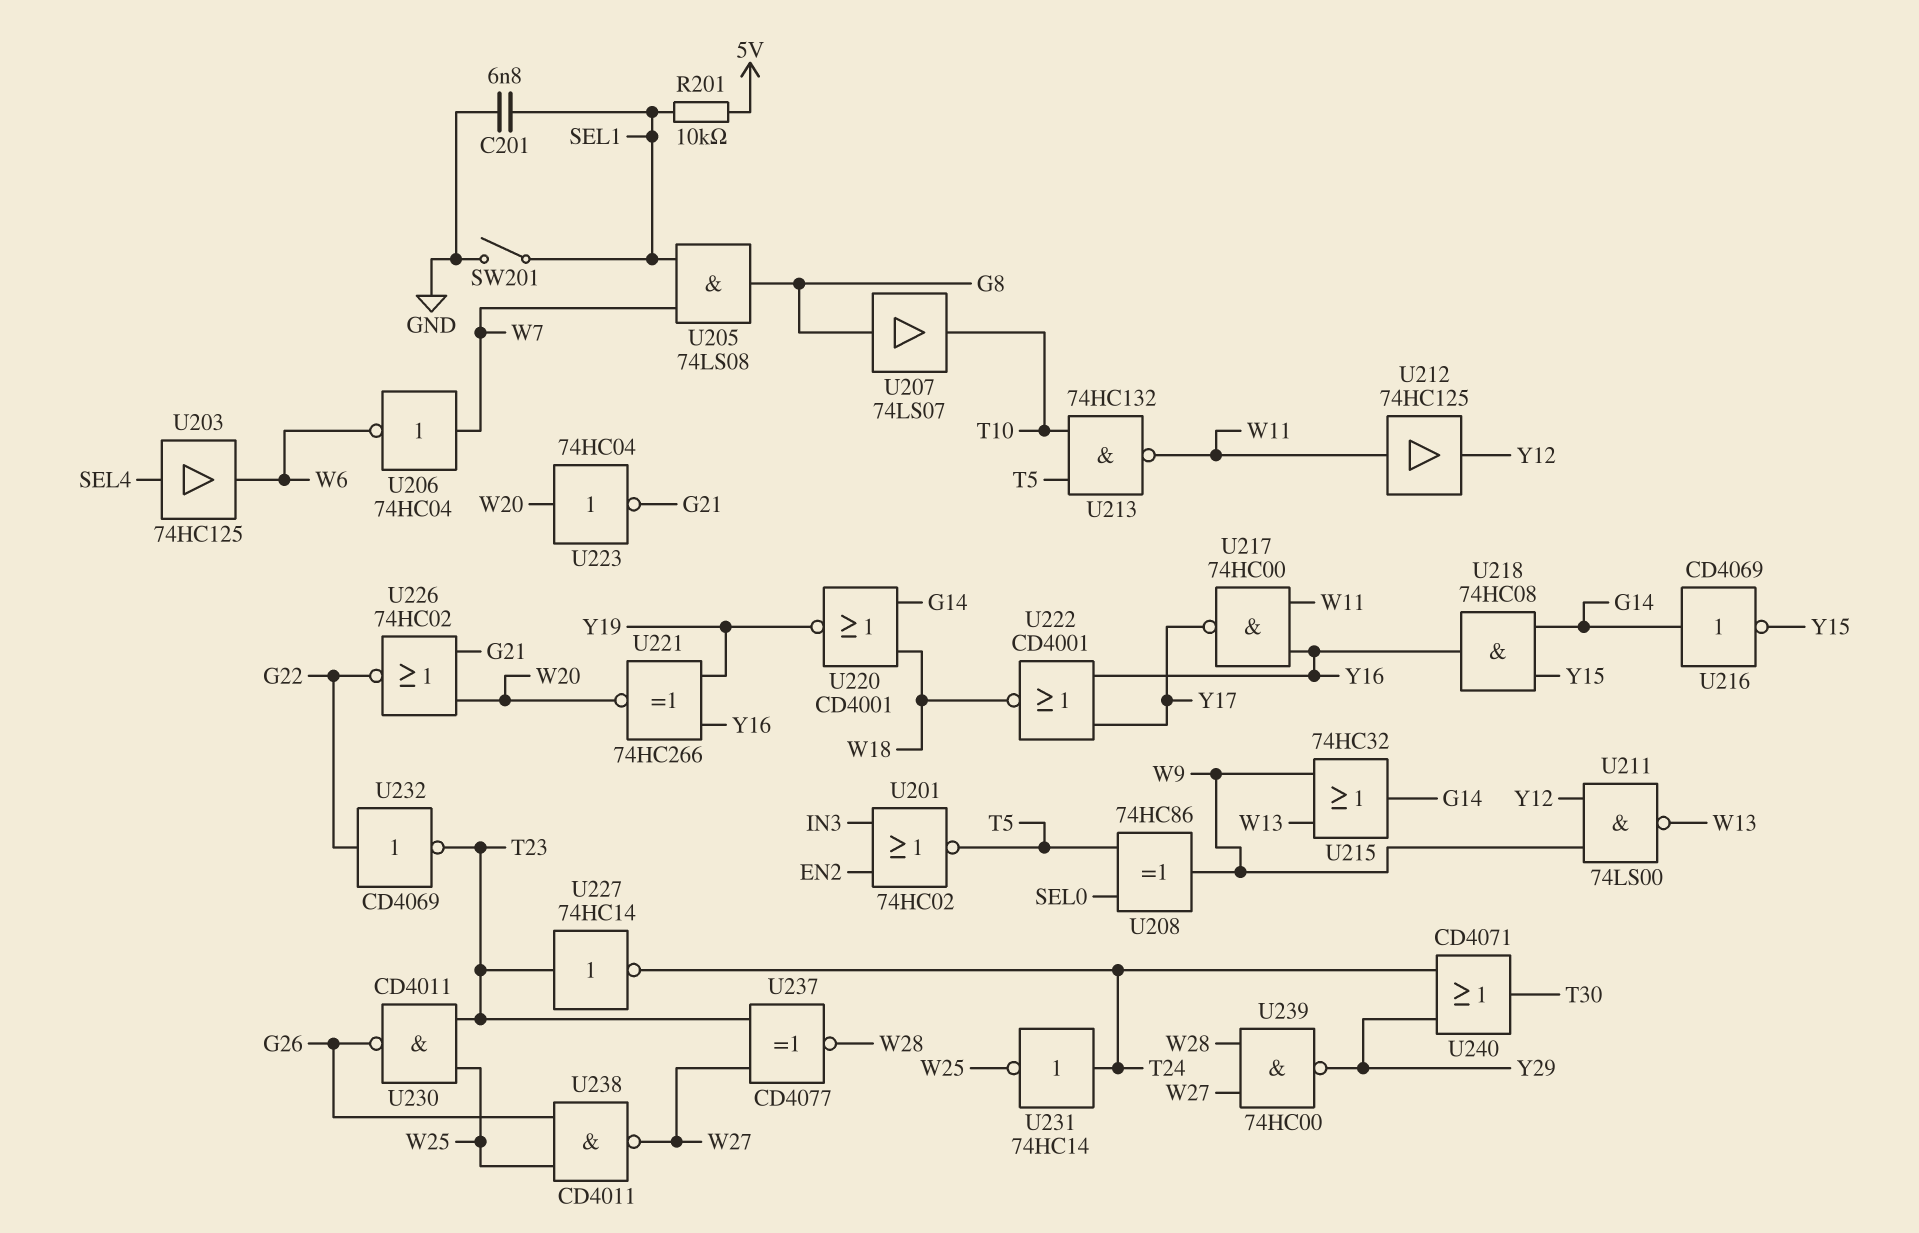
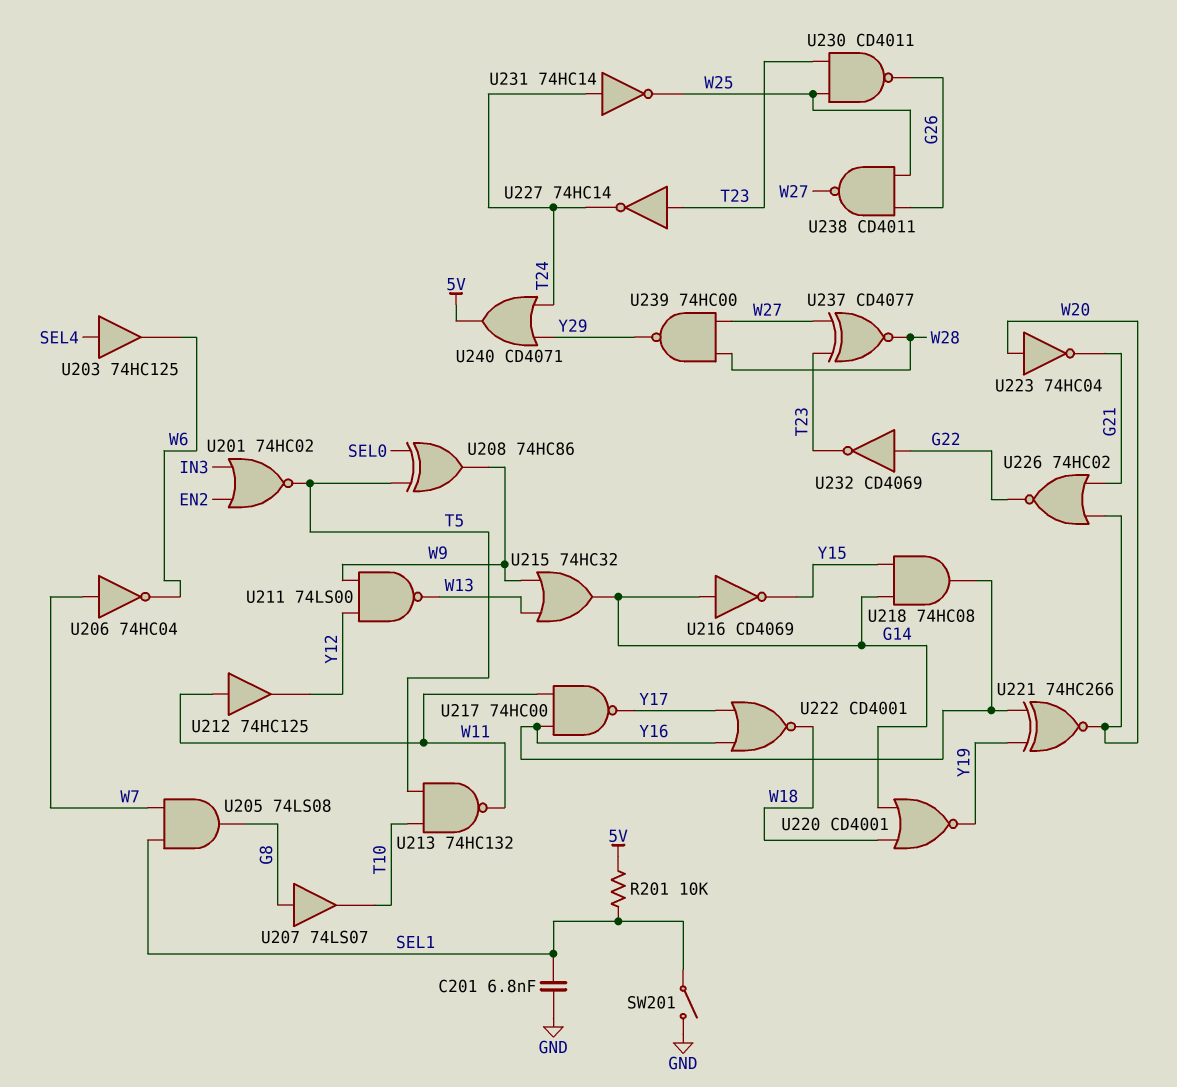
U240: OR CD4071 (in T24, in Y29, out T30) -> OR CD4071 (in T24, in Y29, out 5V)

